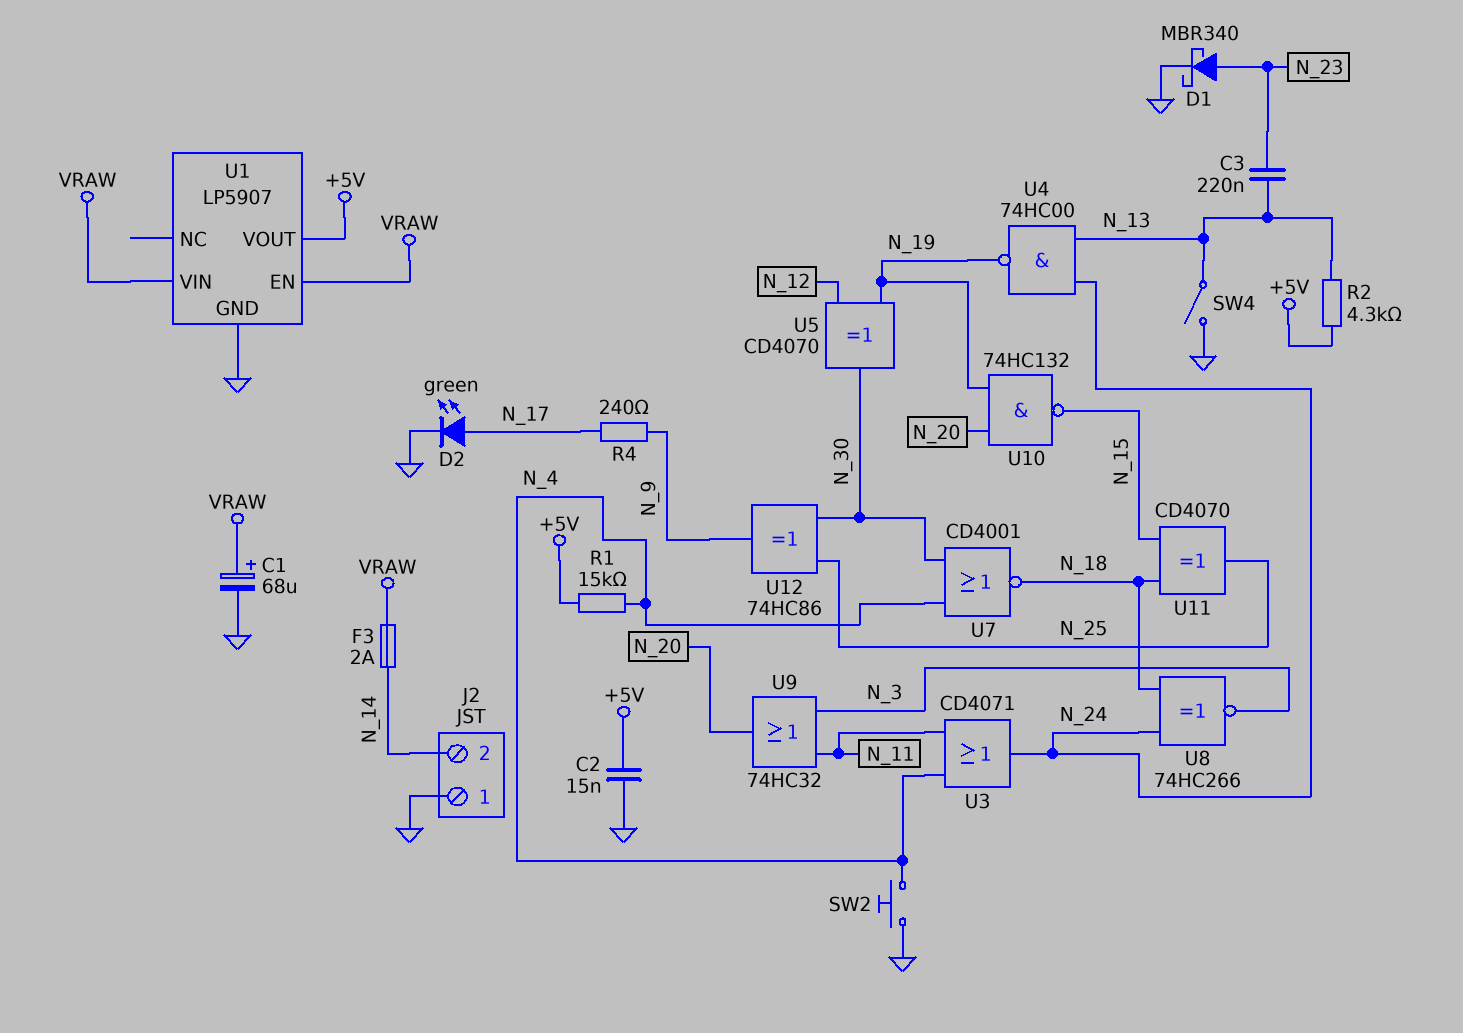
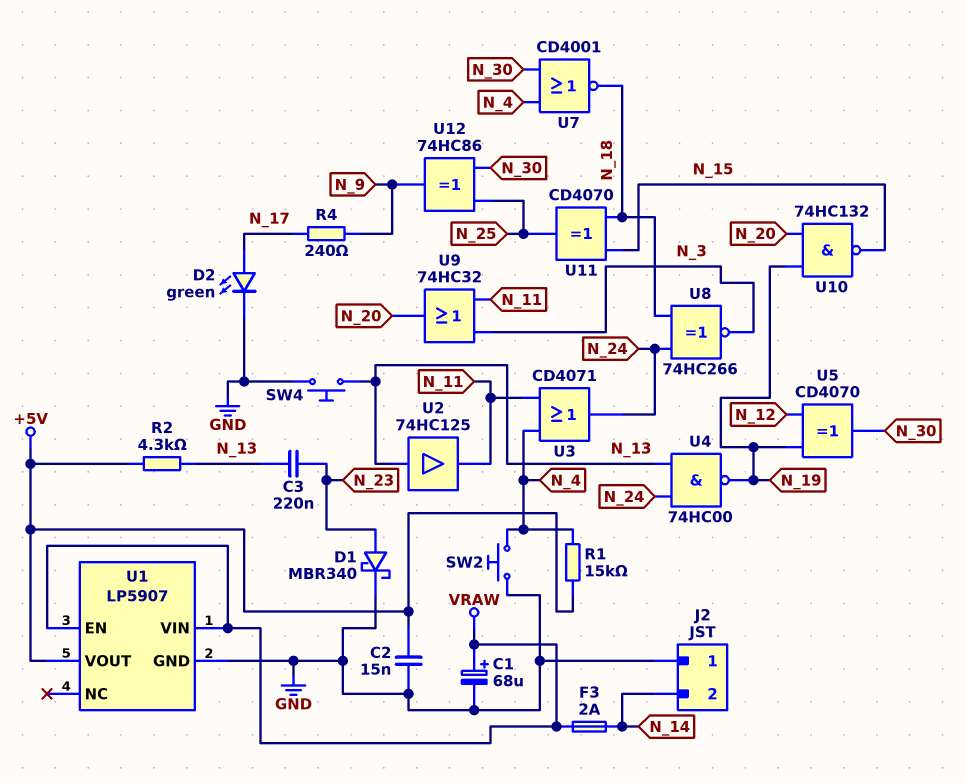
SW4: switch (GND, N_13) -> button (GND, N_13)
U2: none -> buffer 74HC125 (in N_13, out N_11)

